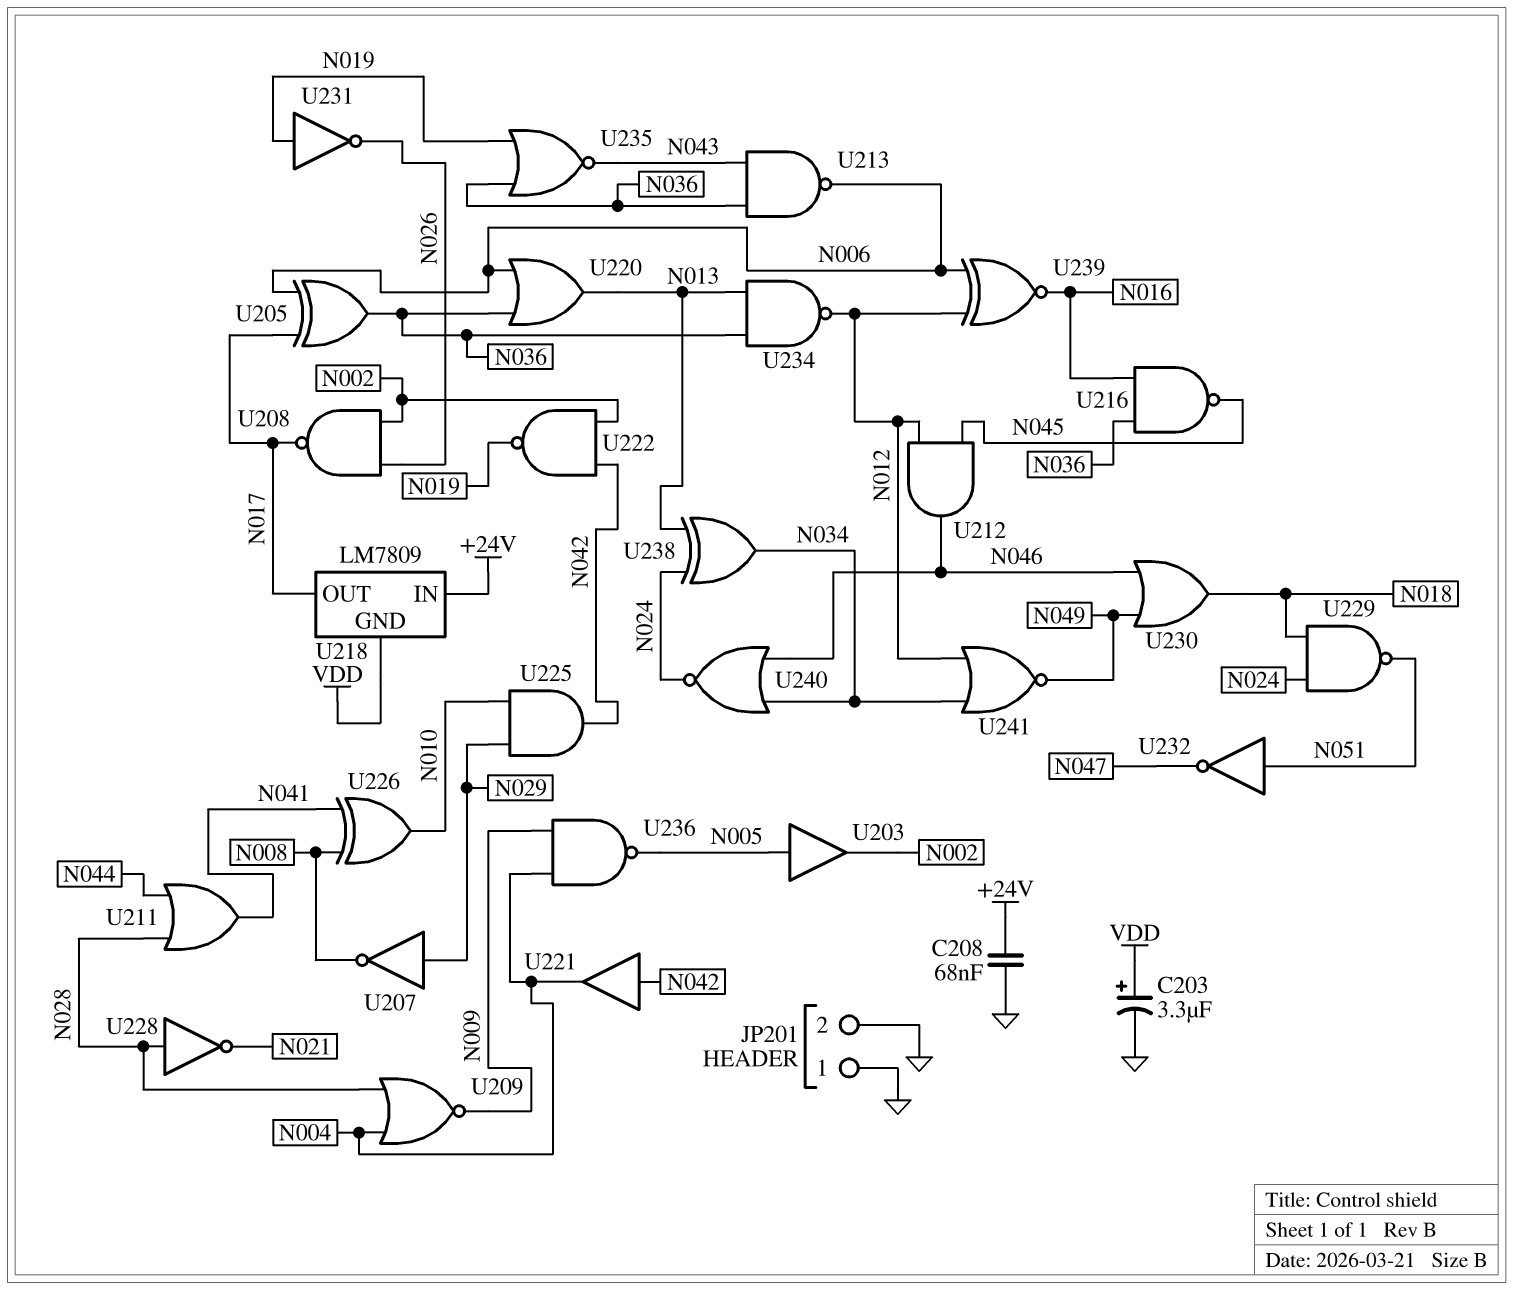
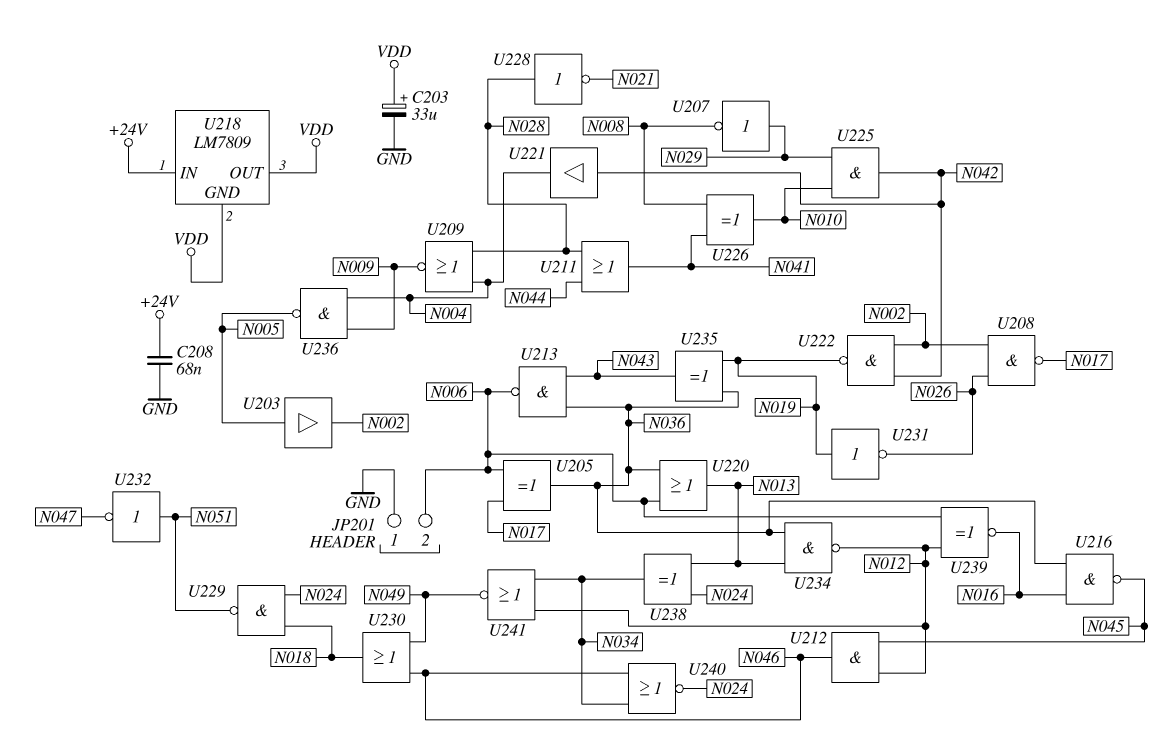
C203: 3.3uF (plus VDD, minus GND) -> 33uF (plus VDD, minus GND)
JP201 pin 2: GND -> N006
U218 pin OUT: N017 -> VDD
U235: NOR (in N019, in N036, out N043) -> XOR (in N019, in N036, out N043)

